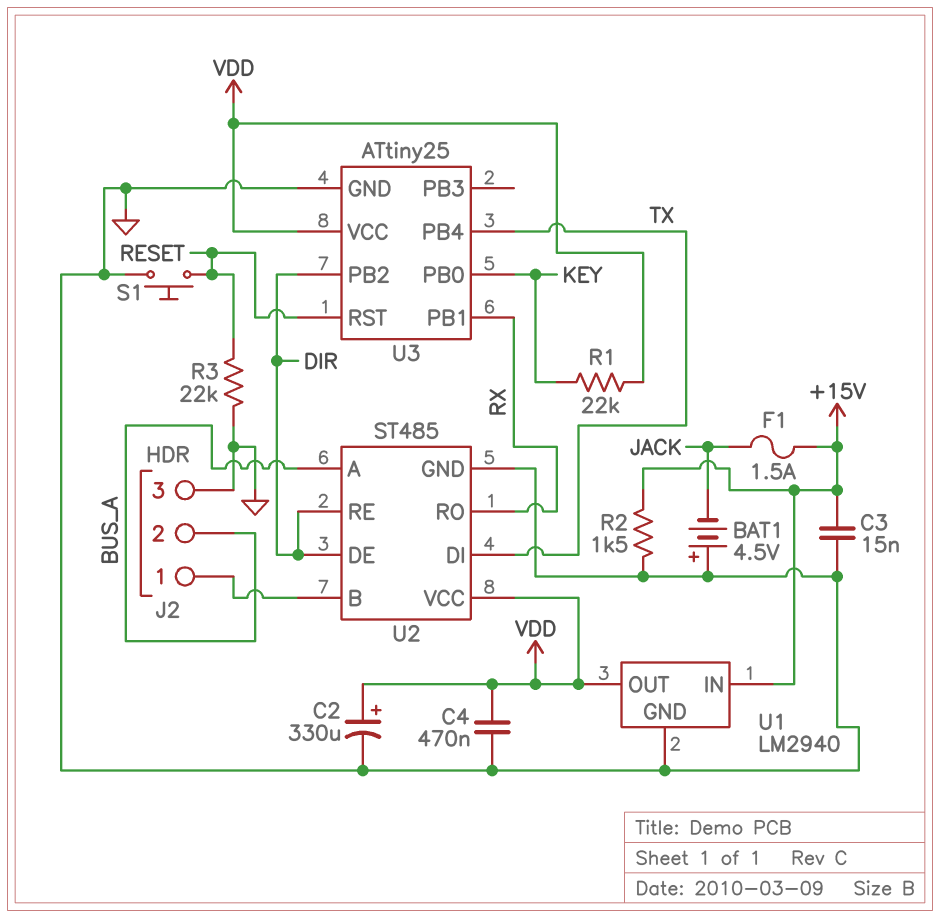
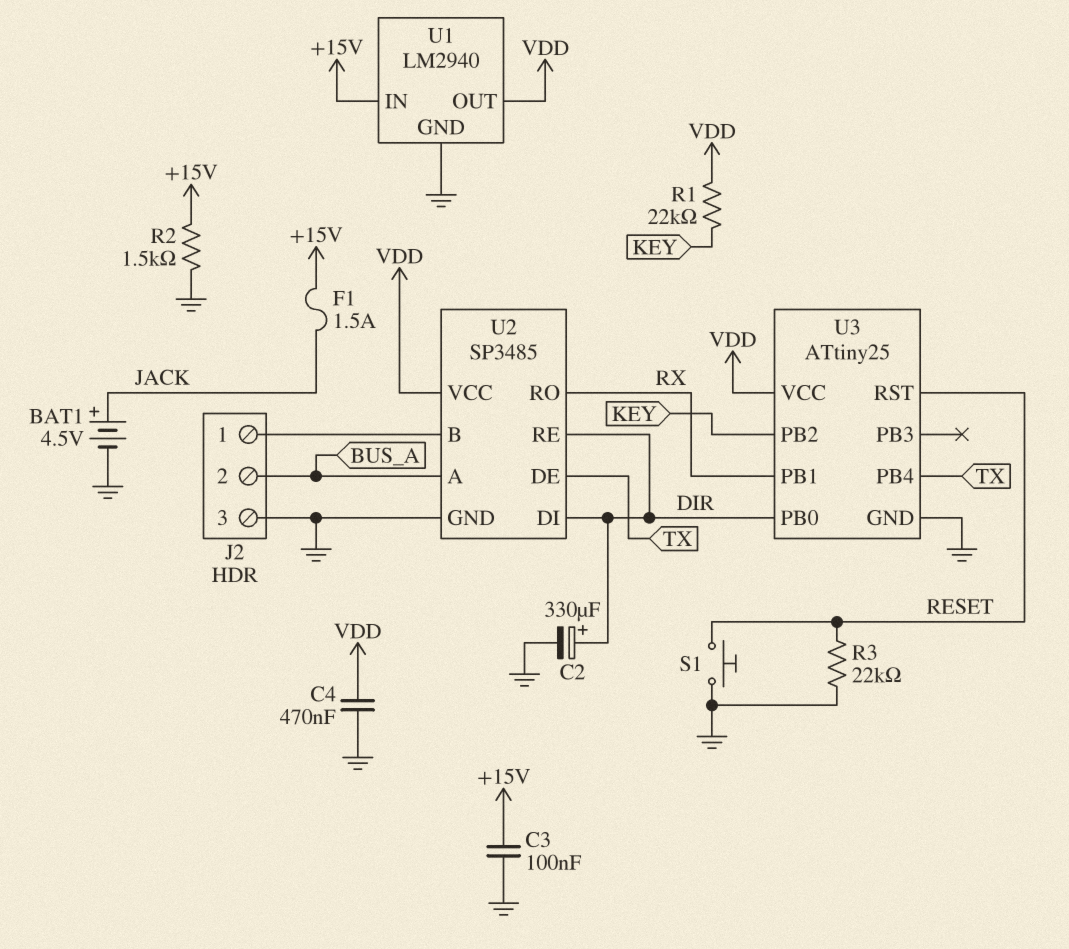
BAT1: 4.5V (plus GND, minus JACK) -> 4.5V (plus JACK, minus GND)
C2: 330uF (plus VDD, minus GND) -> 330uF (plus DIR, minus GND)
C3: 15nF (+15V, GND) -> 100nF (+15V, GND)
U2: ST485 -> SP3485
U2 pin DE: DIR -> TX
U2 pin DI: TX -> DIR
U3 pin PB0: KEY -> DIR
U3 pin PB2: DIR -> KEY

